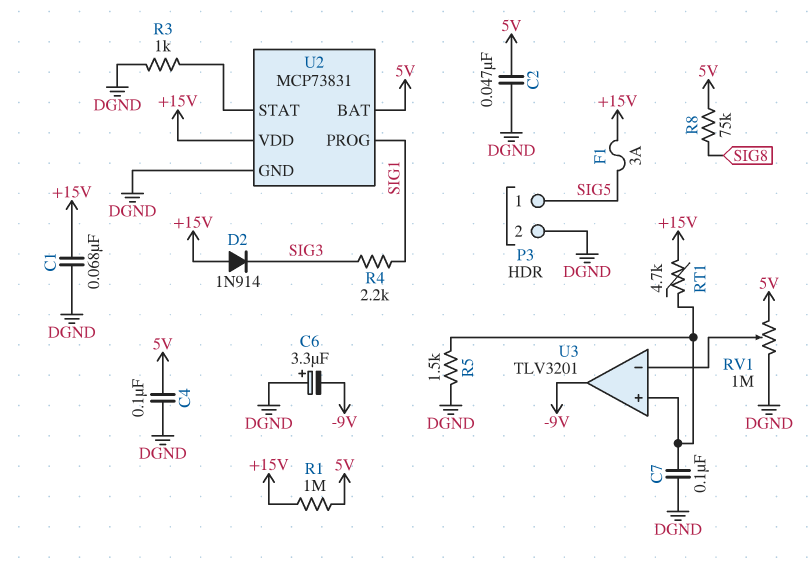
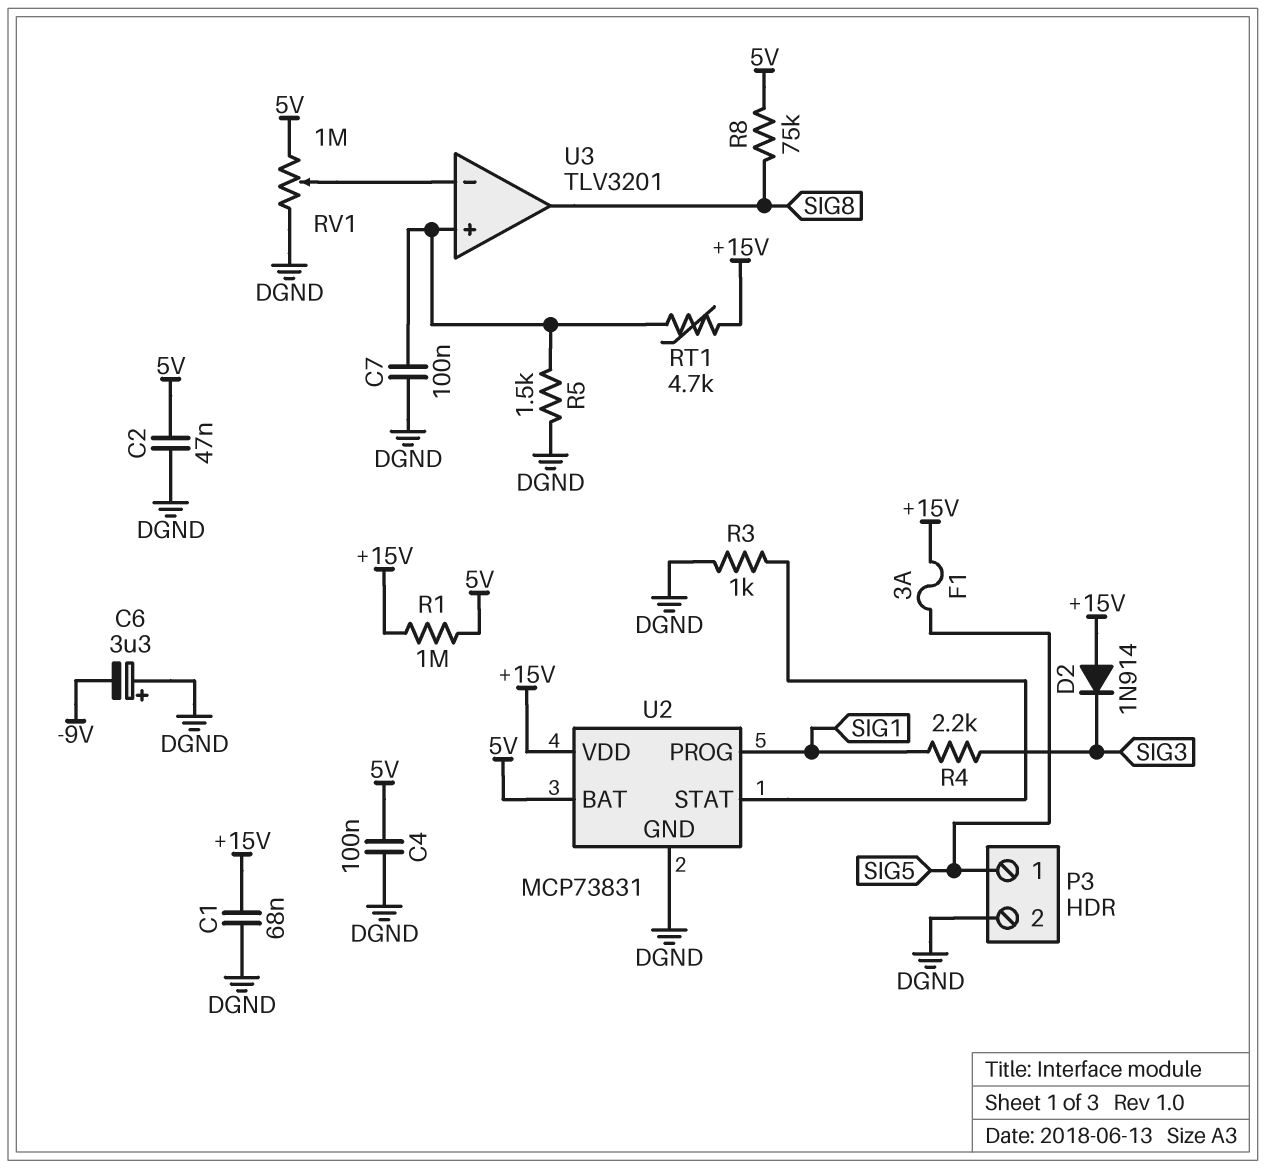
U3 pin out: -9V -> SIG8

